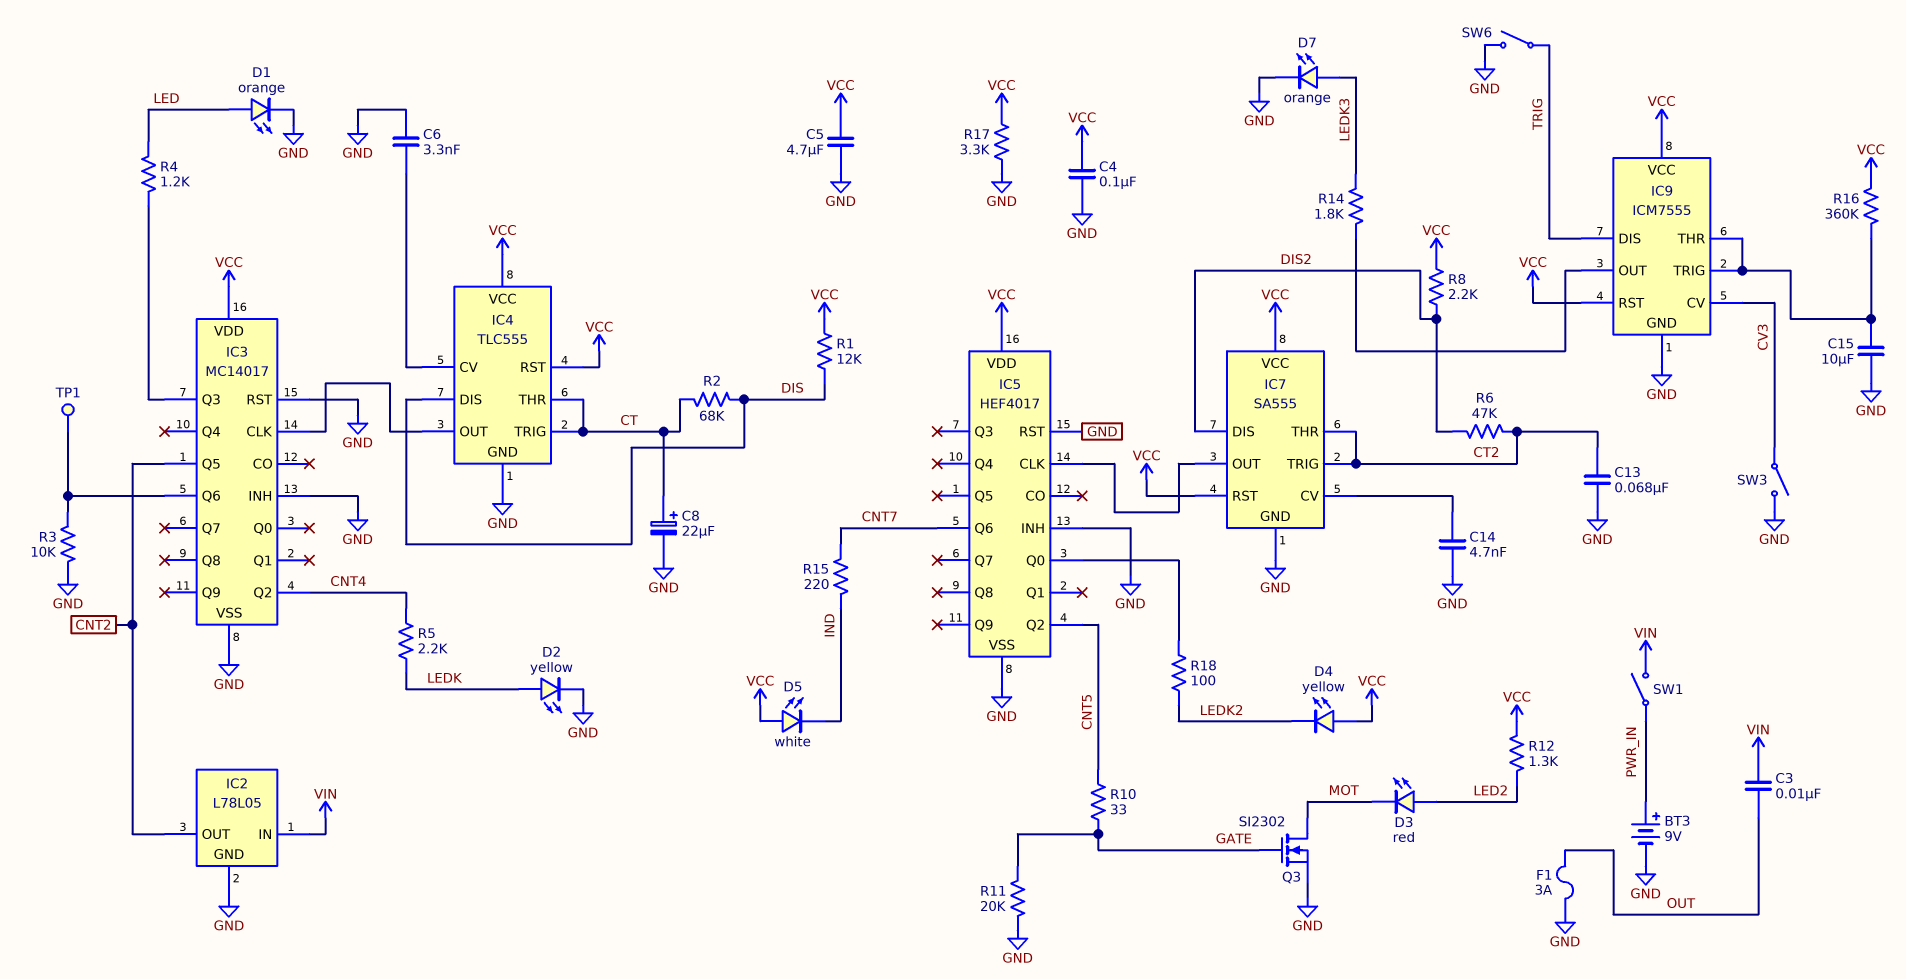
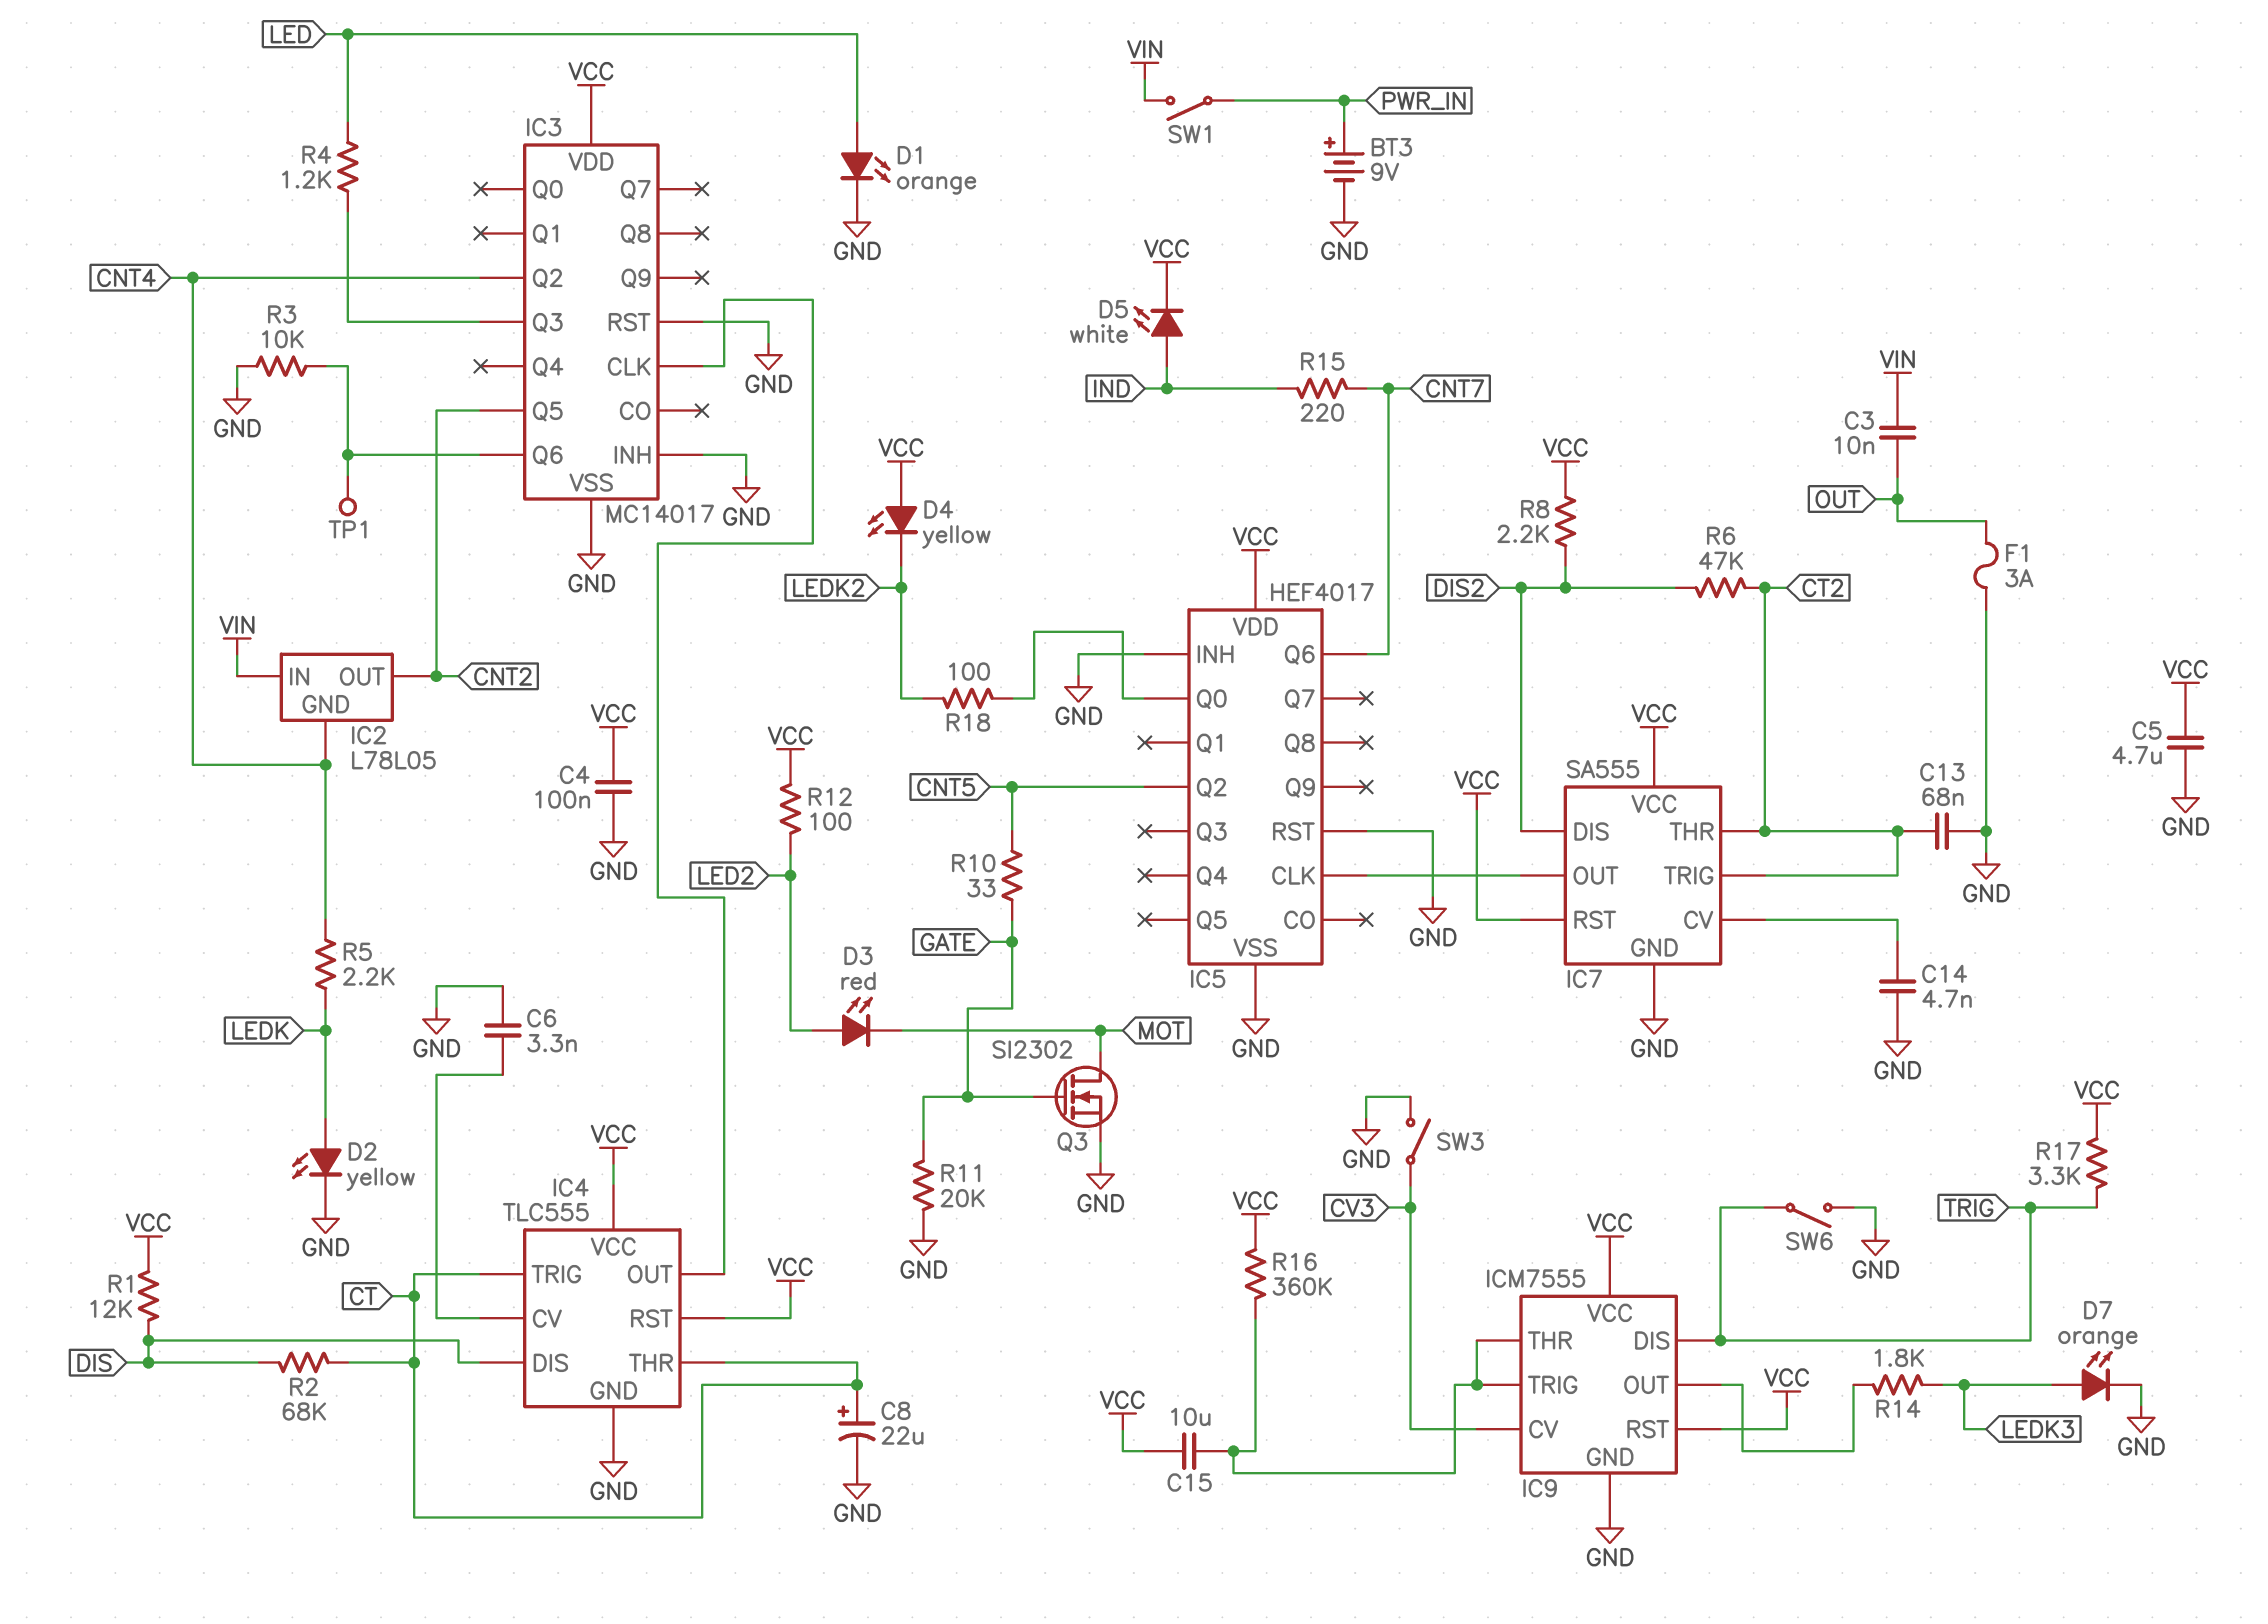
C15: 10uF (GND, IC9/THR) -> 10uF (IC9/THR, VCC)
D5: LED white (A VCC, K IND) -> LED white (A IND, K VCC)
IC2 pin GND: GND -> CNT4
R12: 1.3k (LED2, VCC) -> 100 (LED2, VCC)
R17: 3.3k (GND, VCC) -> 3.3k (TRIG, VCC)

